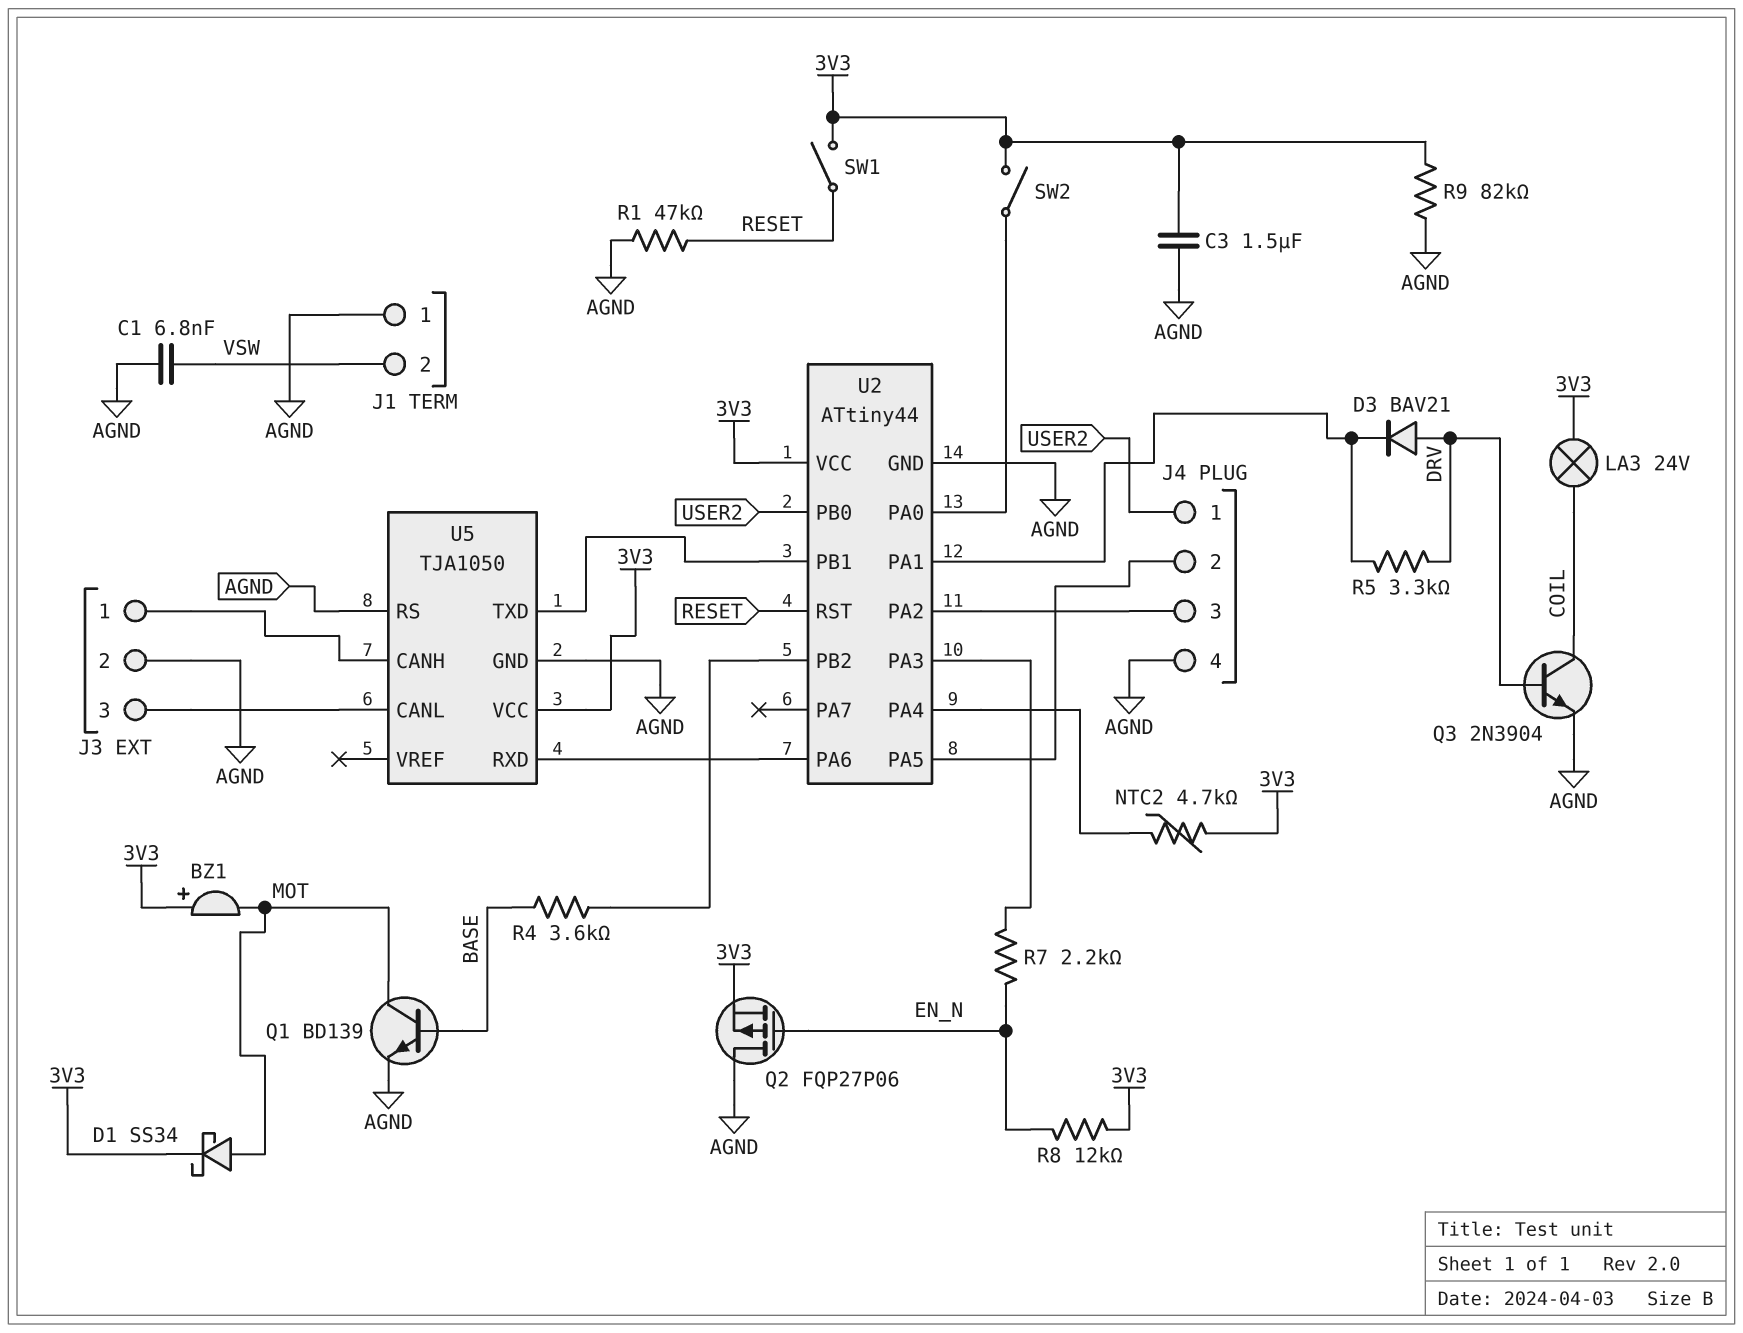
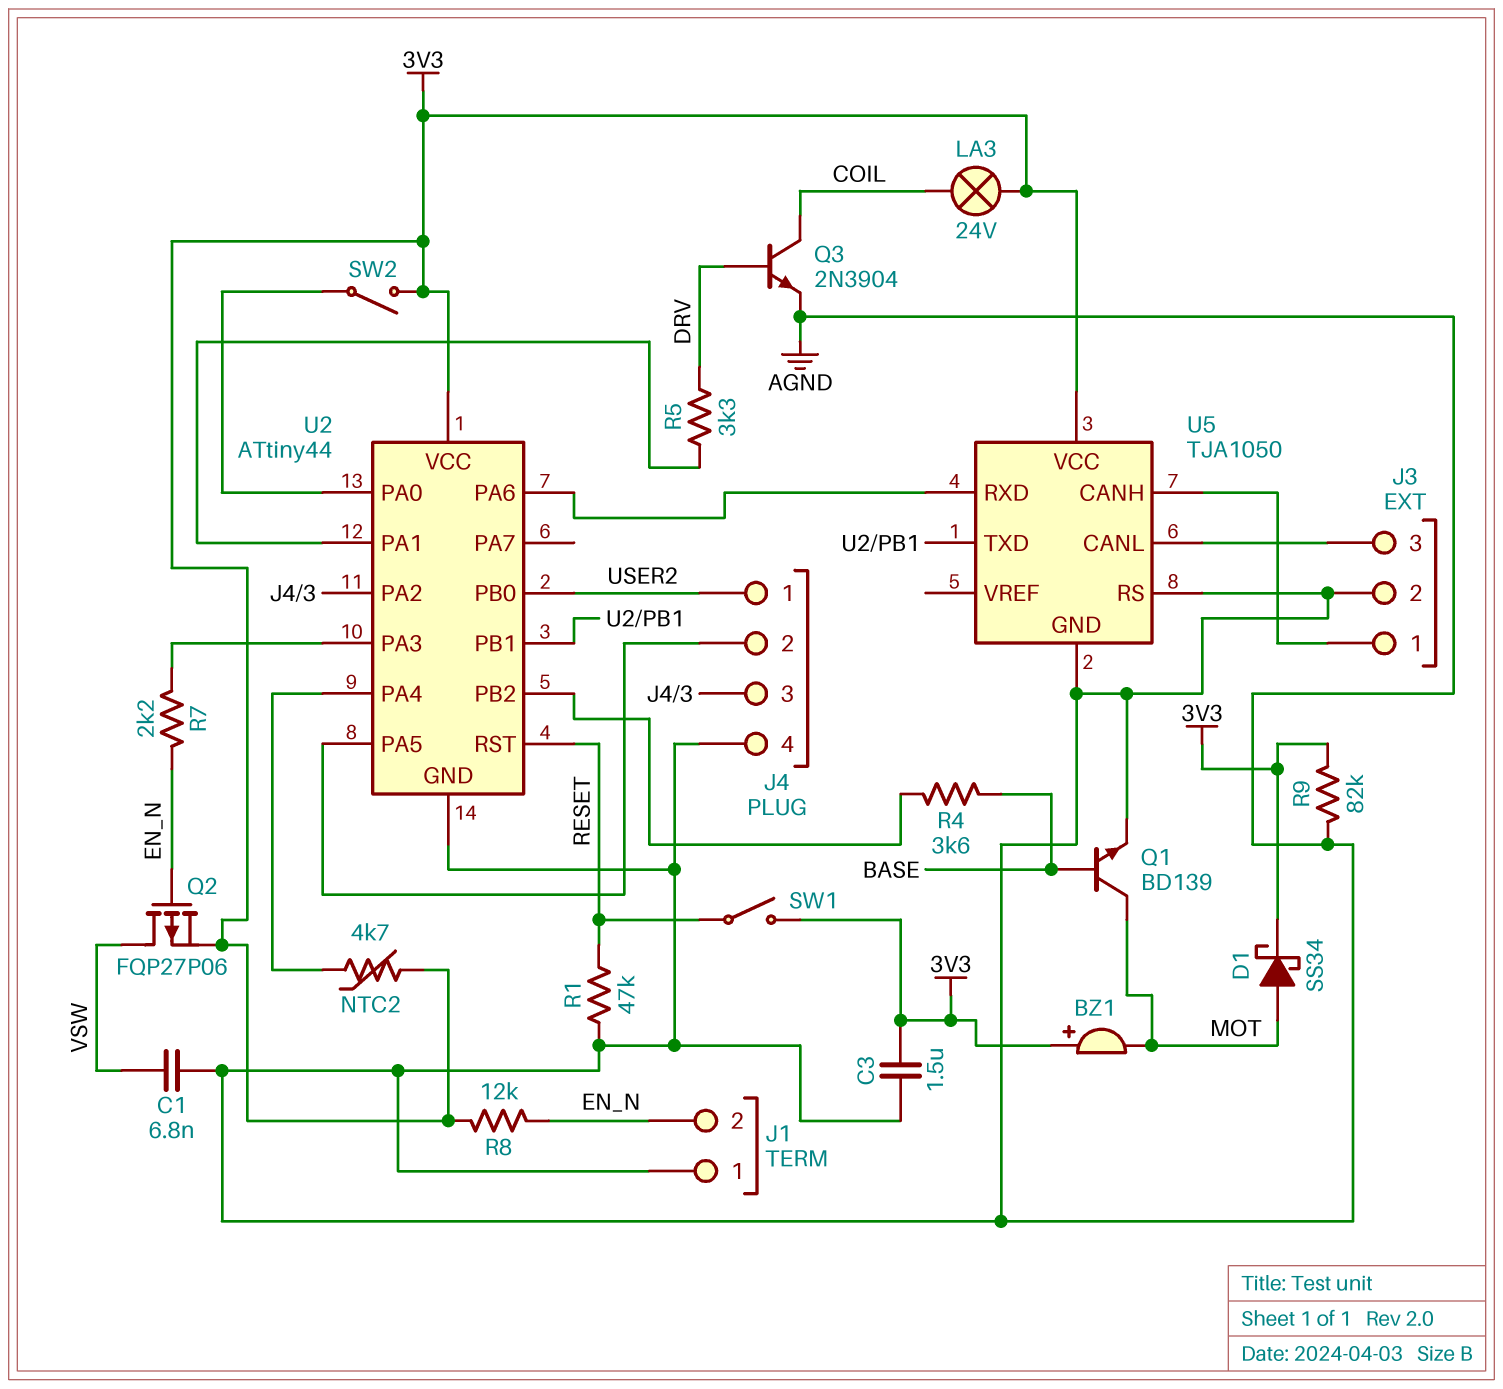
D3: diode BAV21 (A DRV, K U2/PA1) -> none
J1 pin 2: VSW -> EN_N
Q2: PMOS FQP27P06 (G EN_N, D AGND, S 3V3) -> PMOS FQP27P06 (G EN_N, D VSW, S 3V3)

